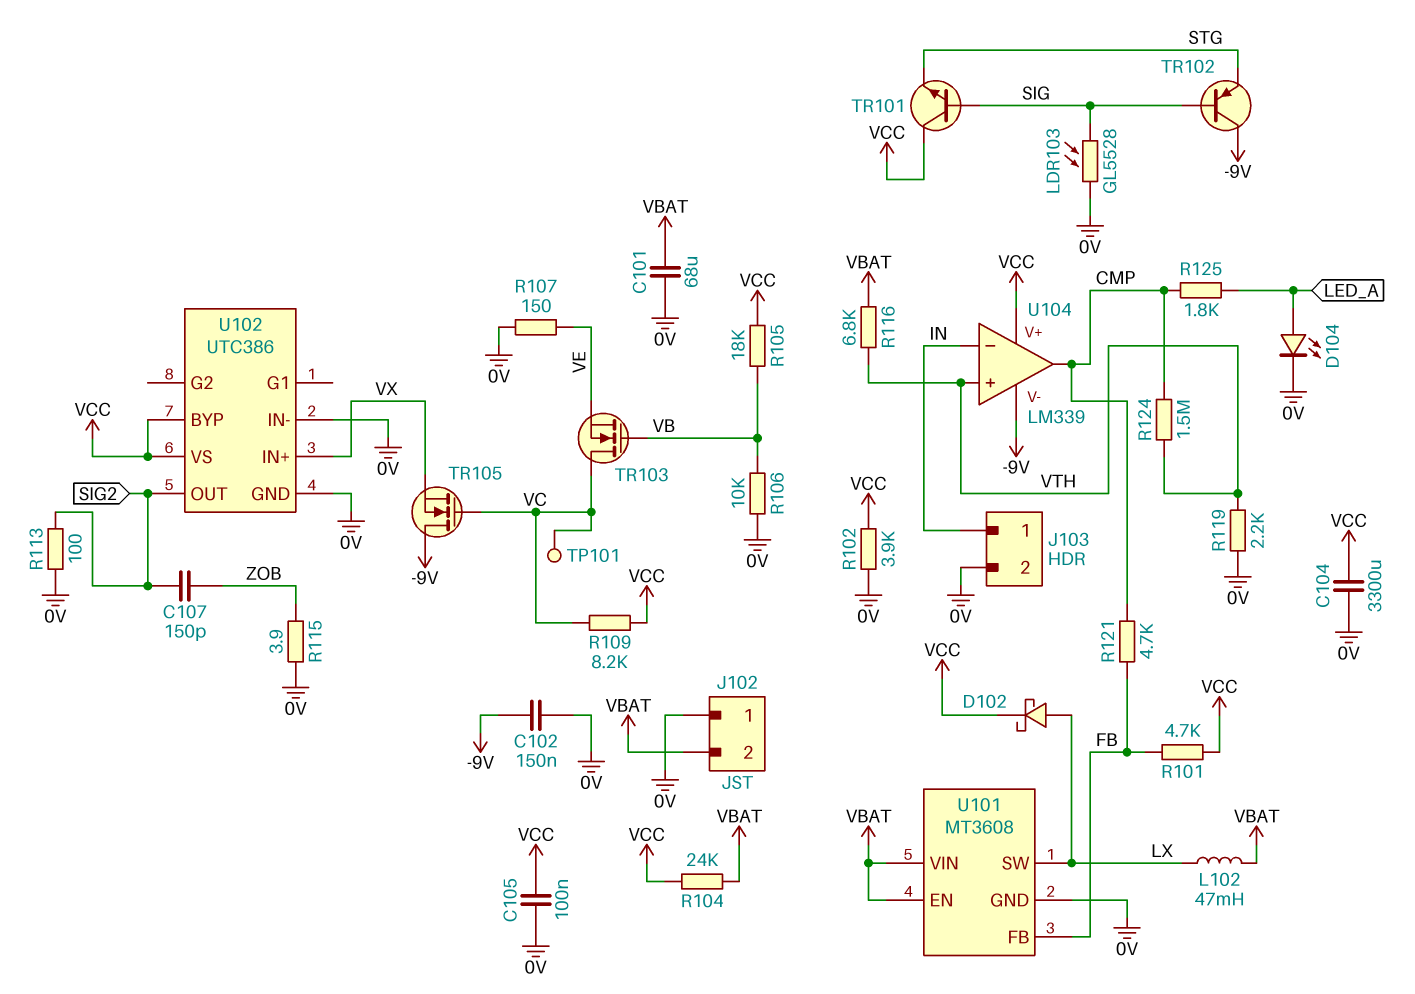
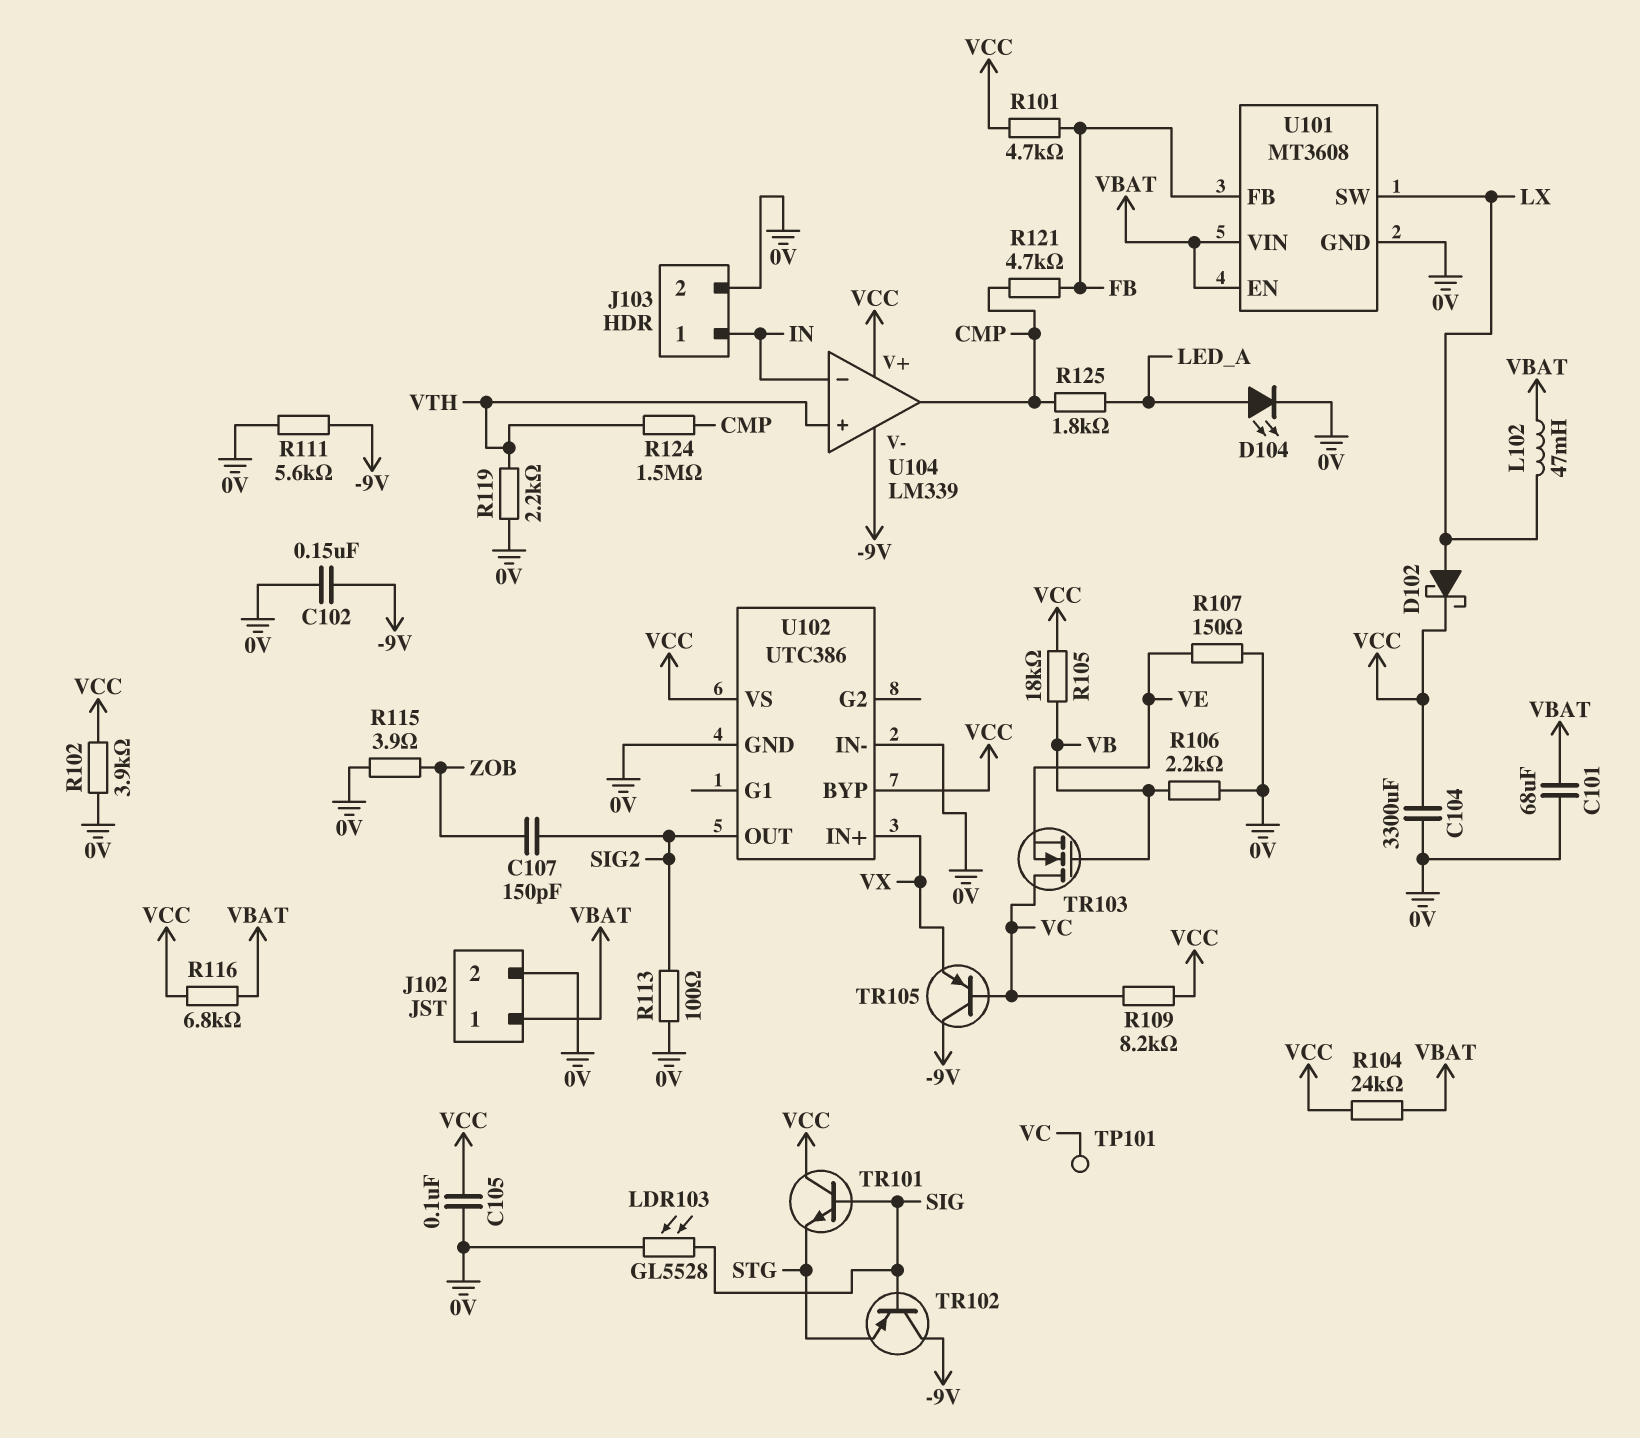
J102 pin 1: 0V -> VBAT
J102 pin 2: VBAT -> 0V
R106: 10k (0V, VB) -> 2.2k (0V, VB)
R111: none -> 5.6k (-9V, 0V)
R116: 6.8k (VBAT, VTH) -> 6.8k (VBAT, VCC)
TR105: NMOS (G VC, D -9V, S VX) -> PNP (B VC, C -9V, E VX)

